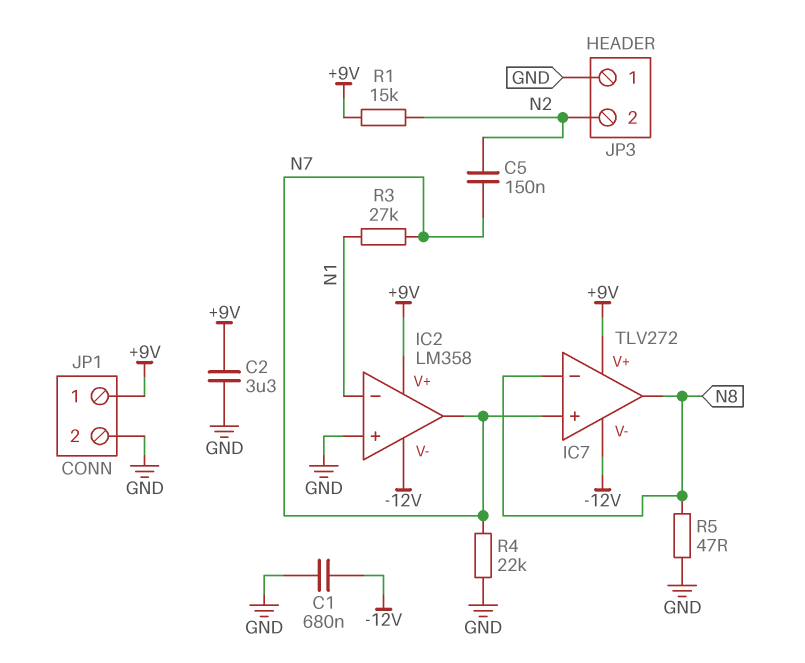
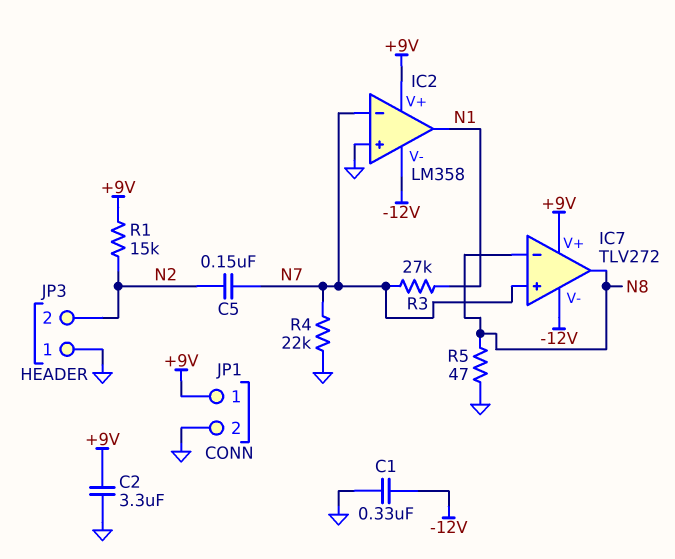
C1: 680nF (-12V, GND) -> 330nF (-12V, GND)
IC2 pin in-: N1 -> N7
IC2 pin out: N7 -> N1

